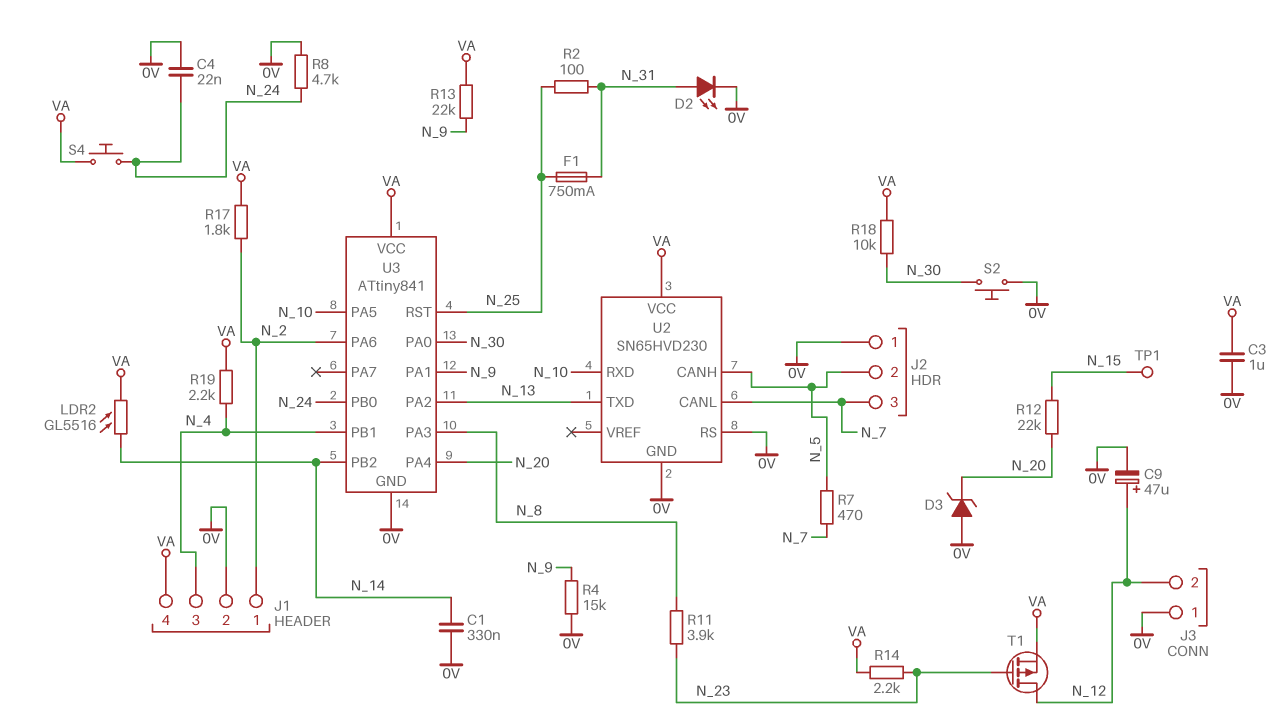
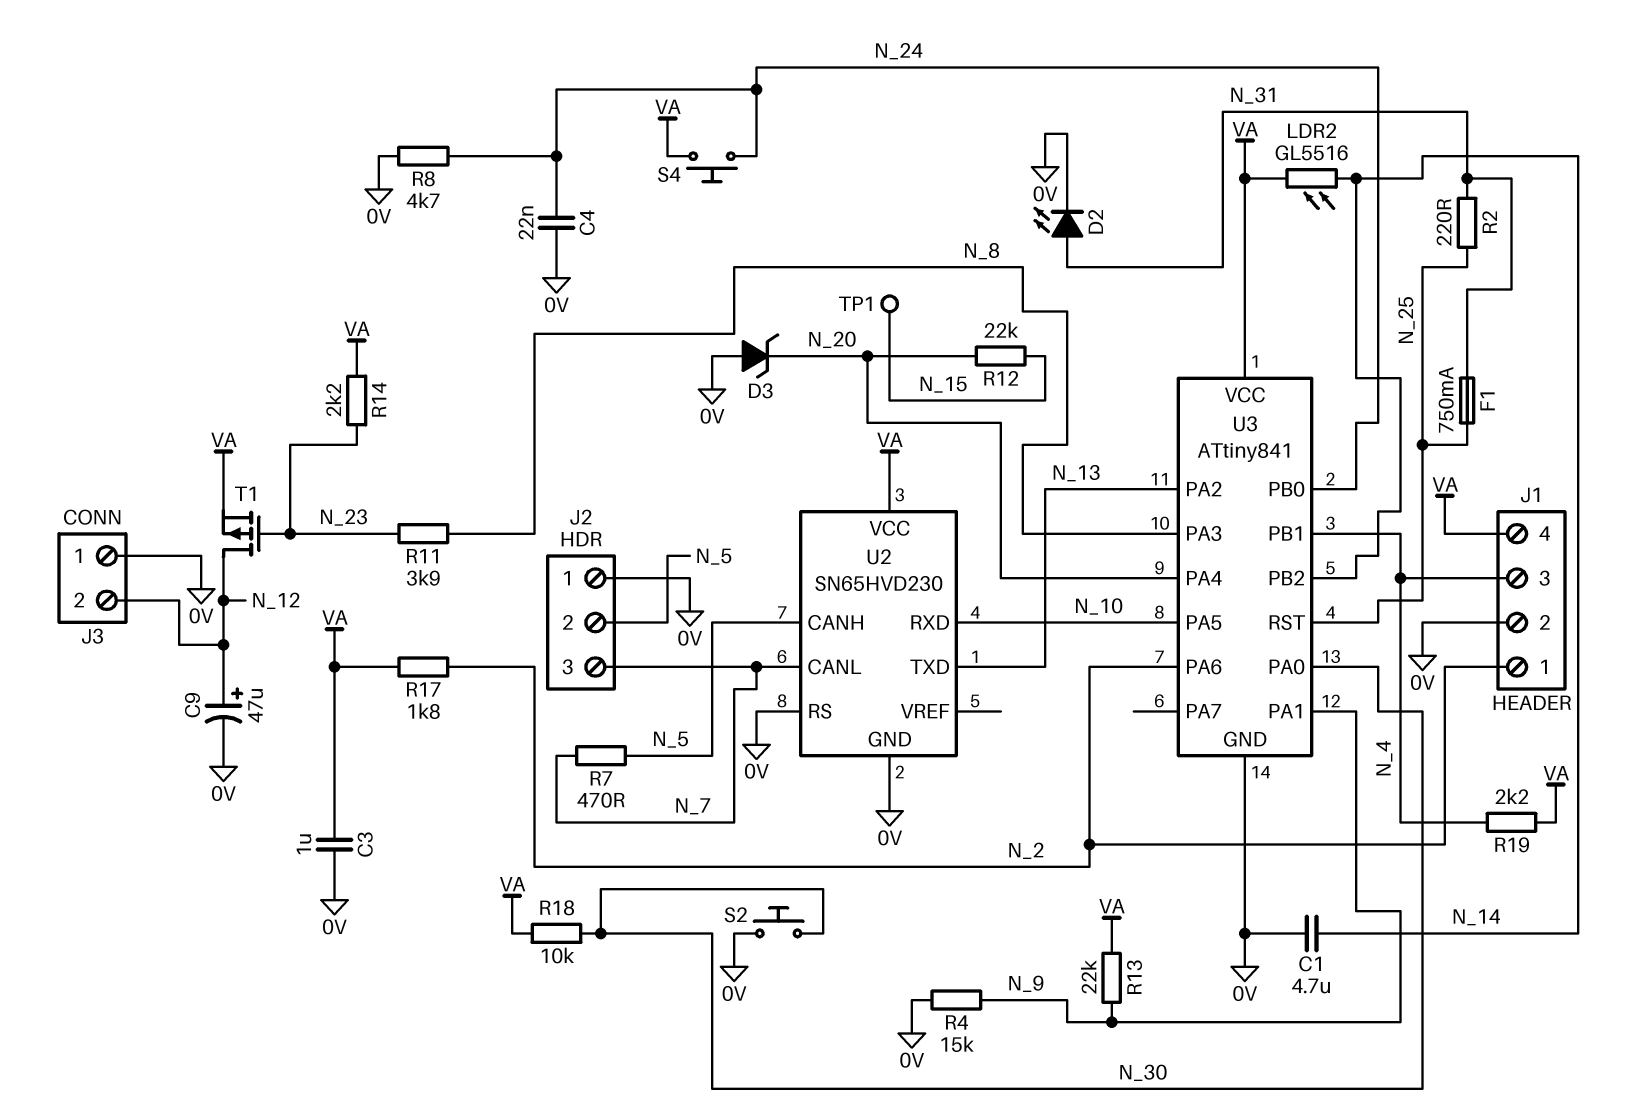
C1: 330nF (0V, N_14) -> 4.7uF (0V, N_14)
R2: 100 (N_25, N_31) -> 220 (N_25, N_31)

